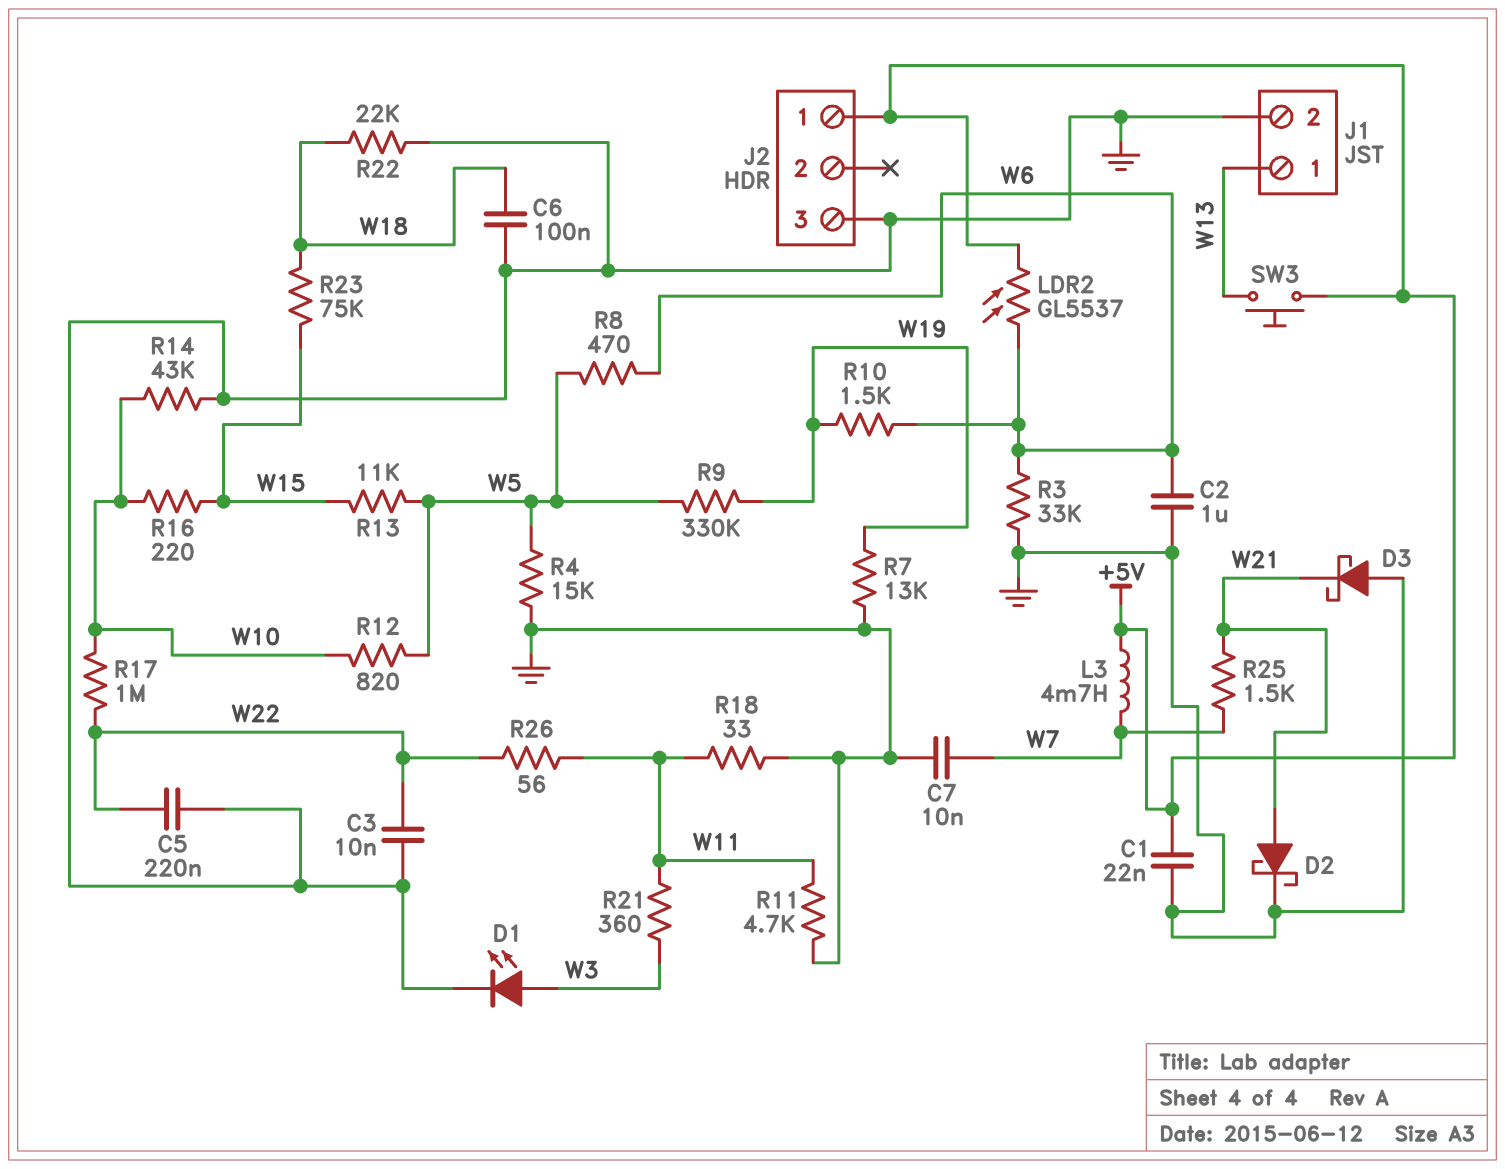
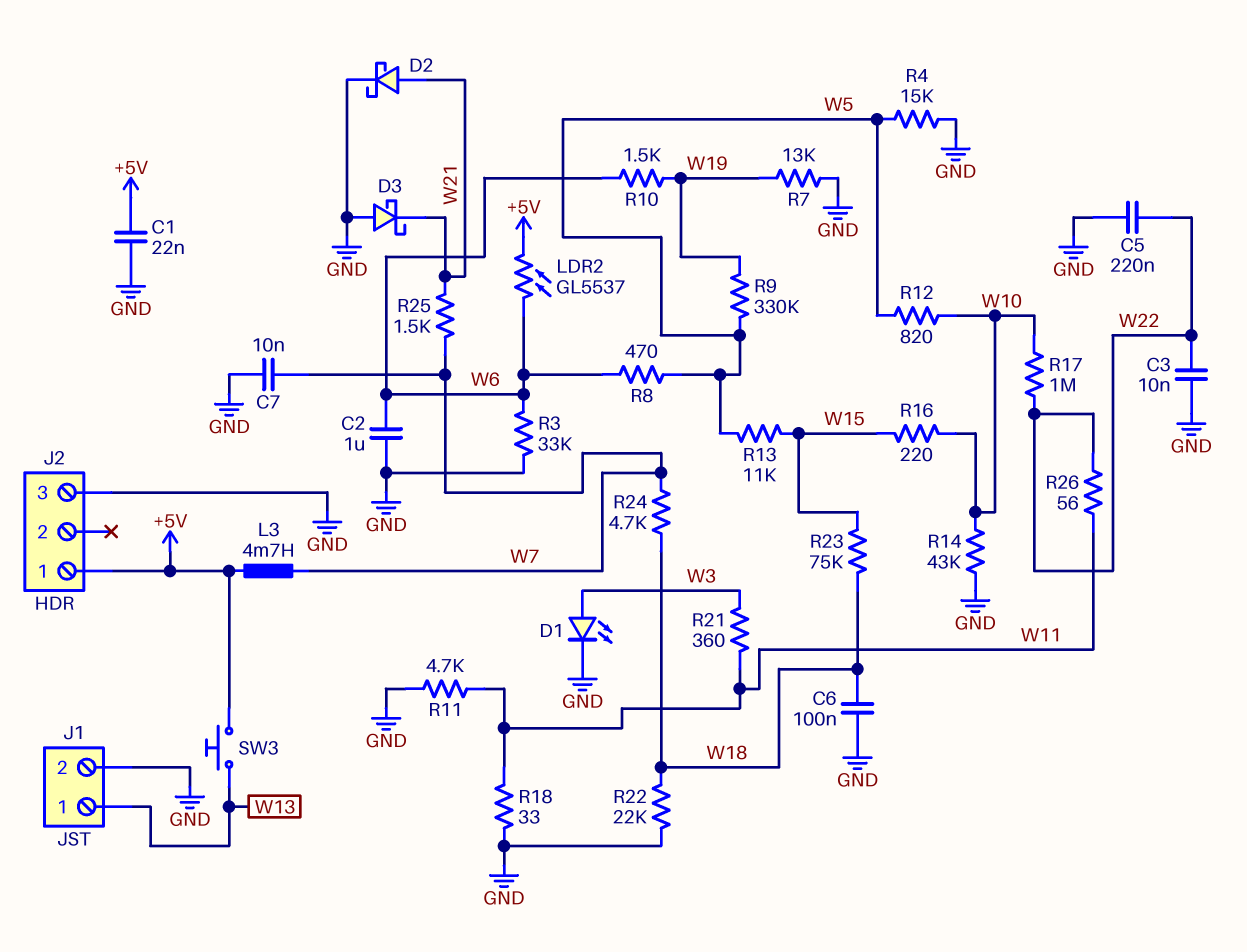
R24: none -> 4.7k (W7, W18)

